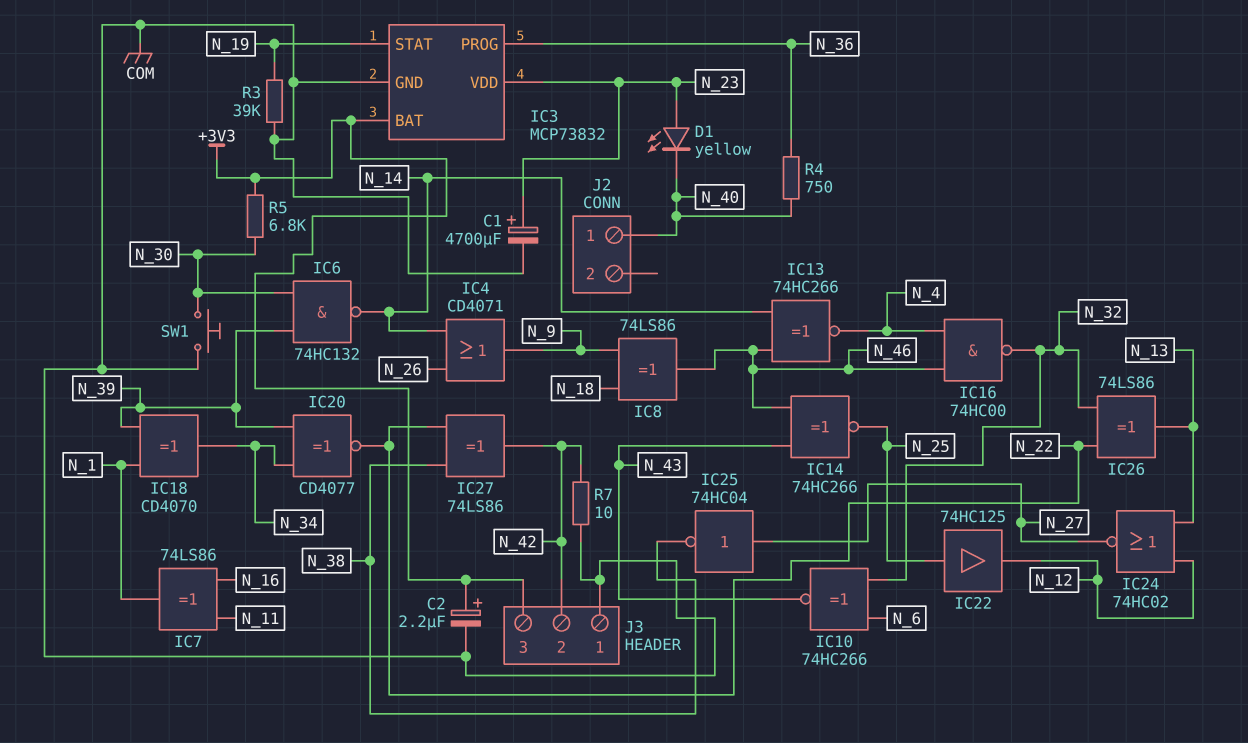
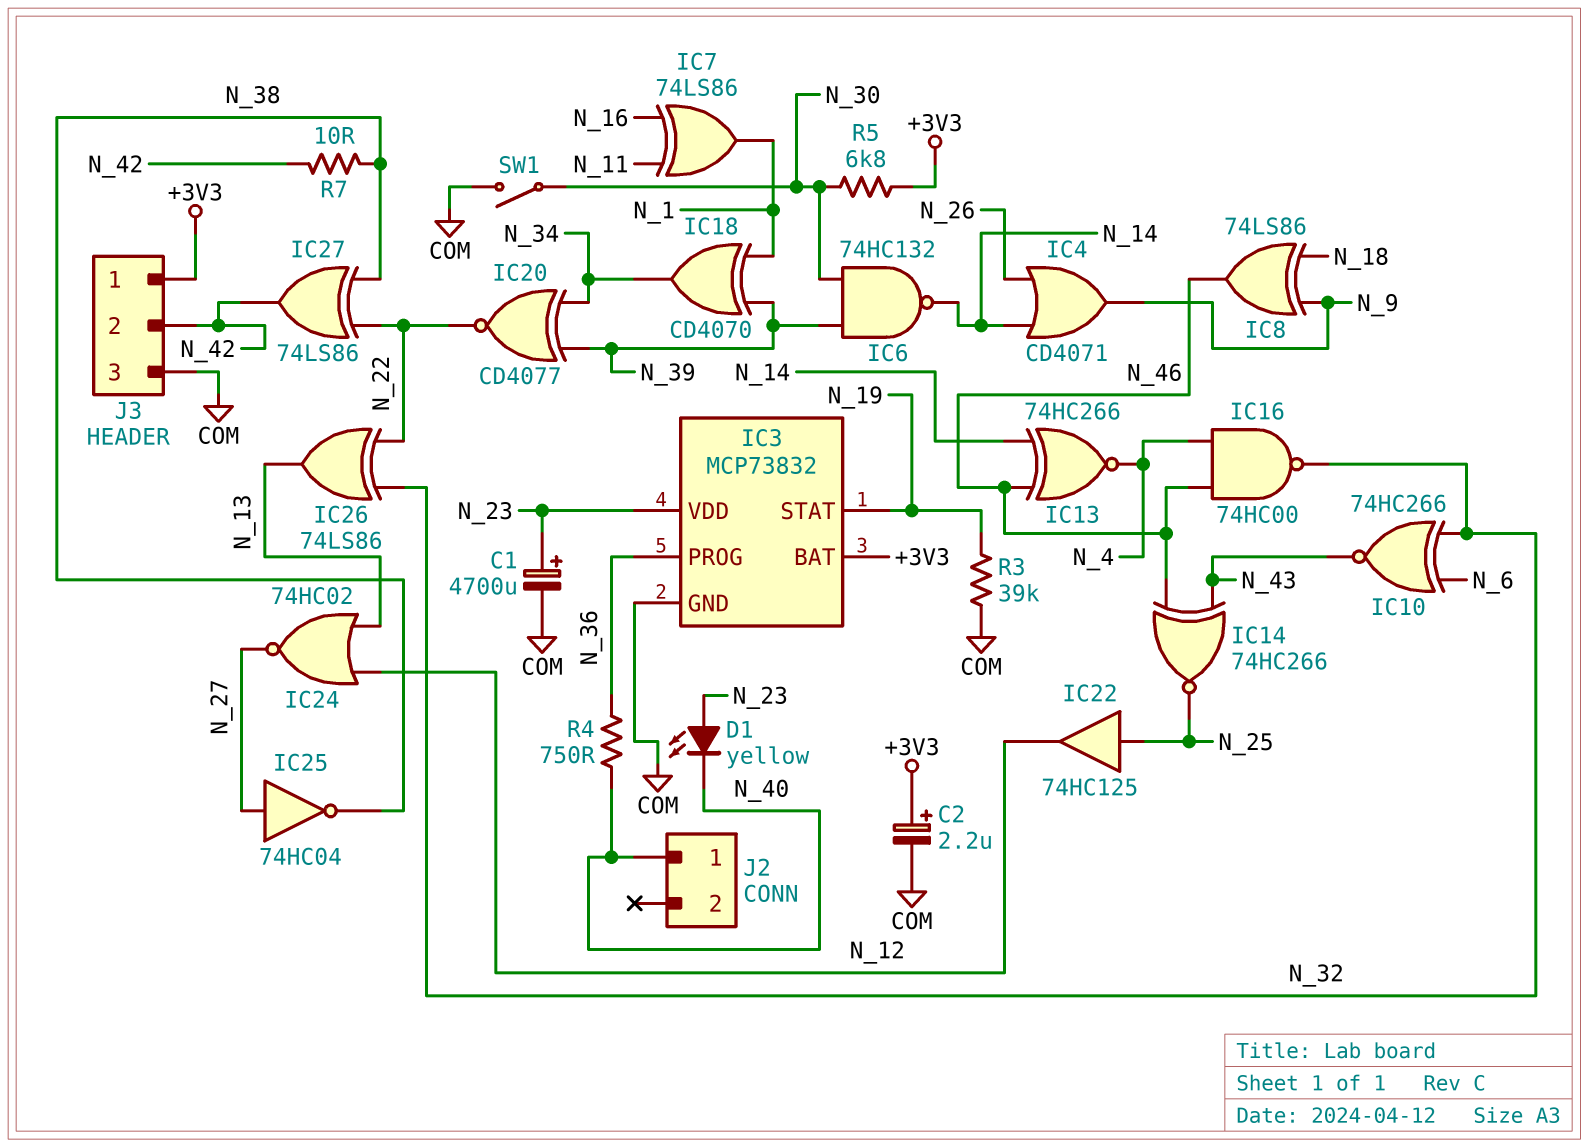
J3 pin 1: COM -> +3V3
J3 pin 3: +3V3 -> COM
R7: 10 (COM, N_42) -> 10 (N_38, N_42)
SW1: button (COM, N_30) -> switch (COM, N_30)

